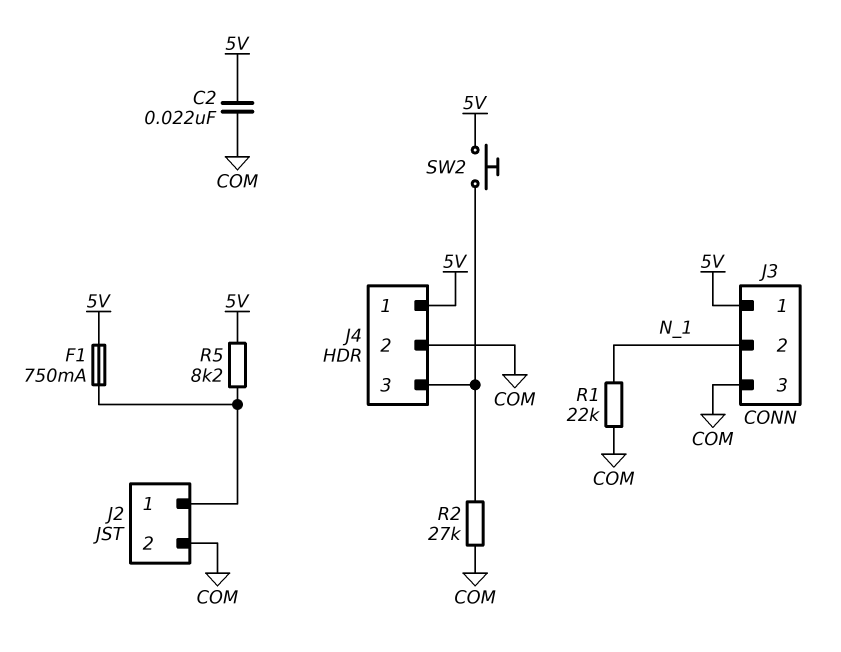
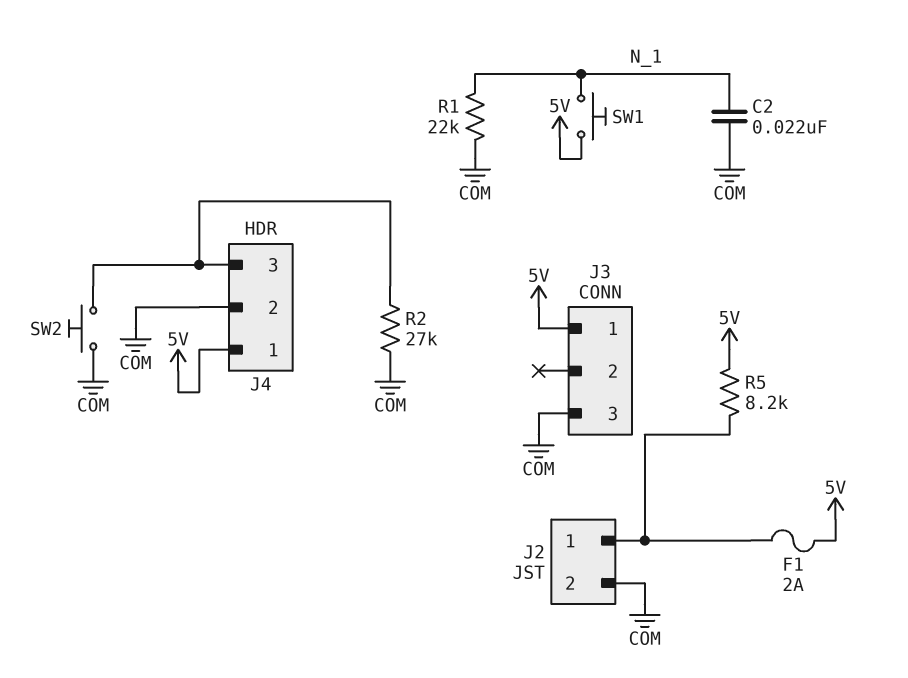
C2: 22nF (5V, COM) -> 22nF (COM, N_1)
F1: 750mA (5V, J2/1) -> 2A (5V, J2/1)
J3 pin 2: N_1 -> none
SW1: none -> button (5V, N_1)
SW2: button (5V, J4/3) -> button (COM, J4/3)

